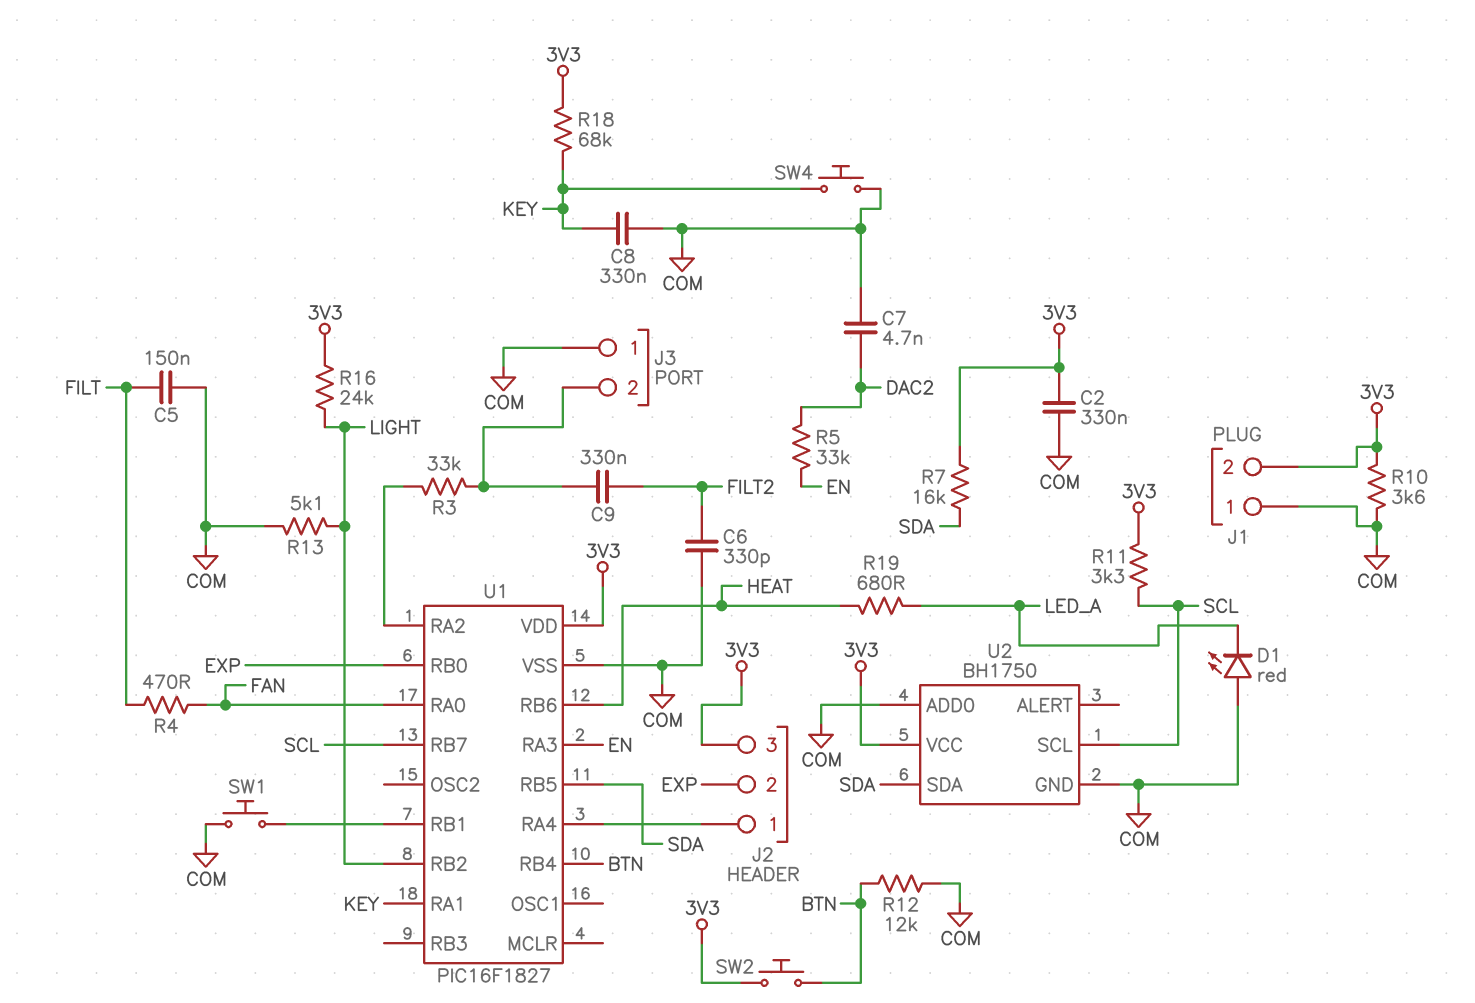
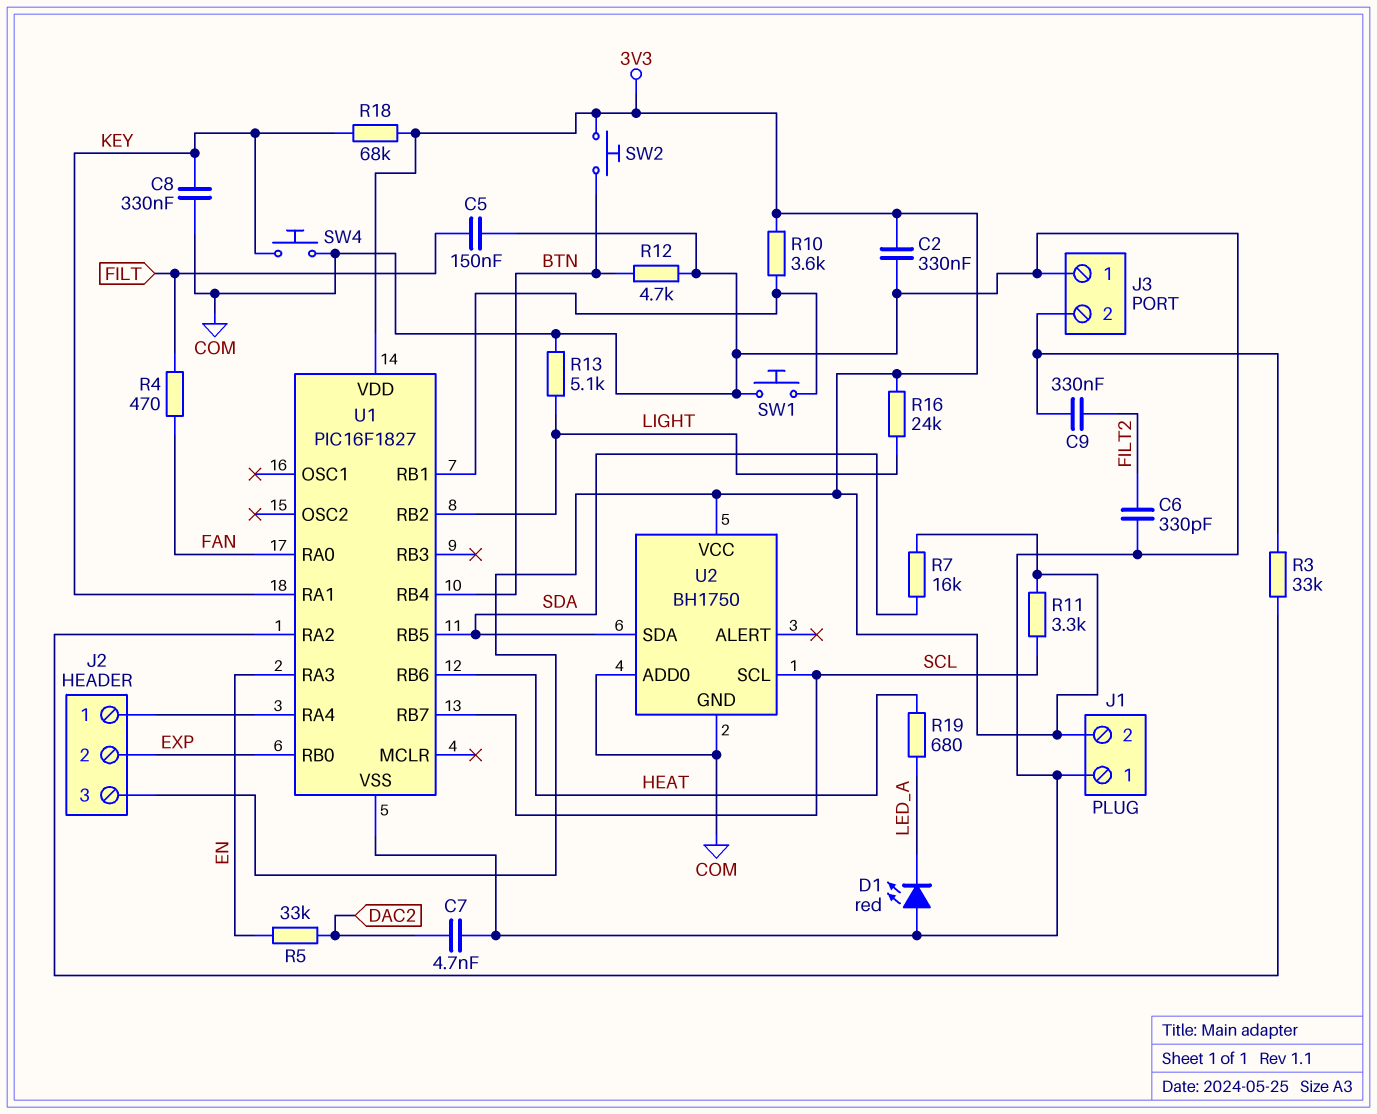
R10: 3.6k (3V3, COM) -> 3.6k (3V3, U1/RB1)
R12: 12k (BTN, COM) -> 4.7k (BTN, COM)

